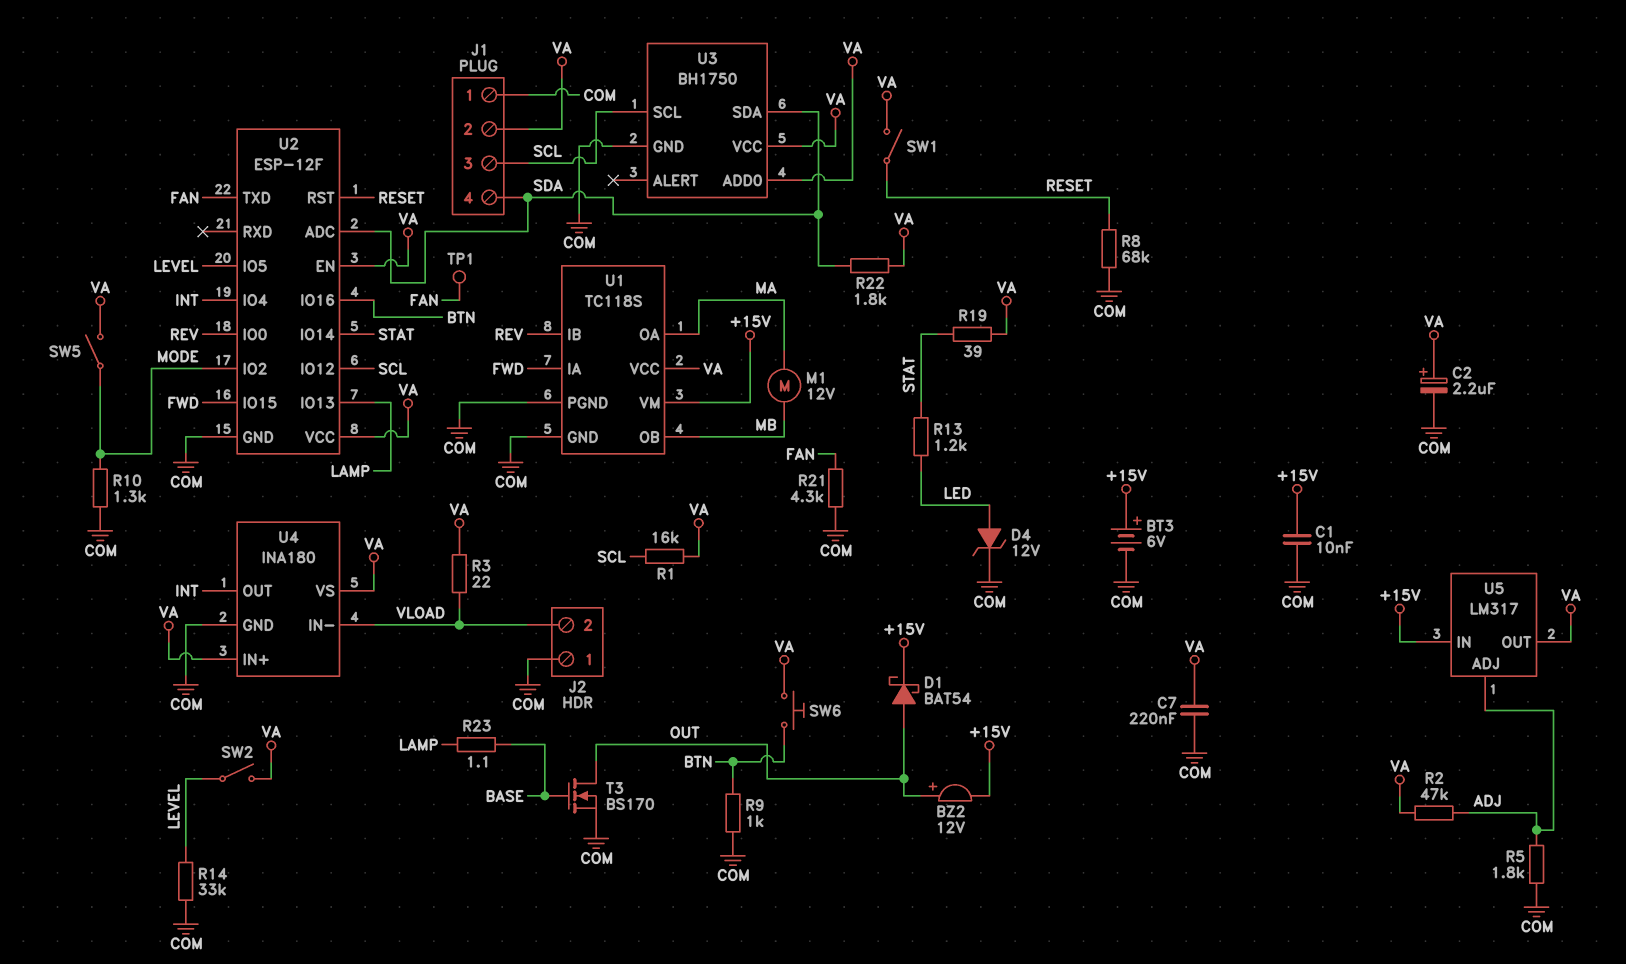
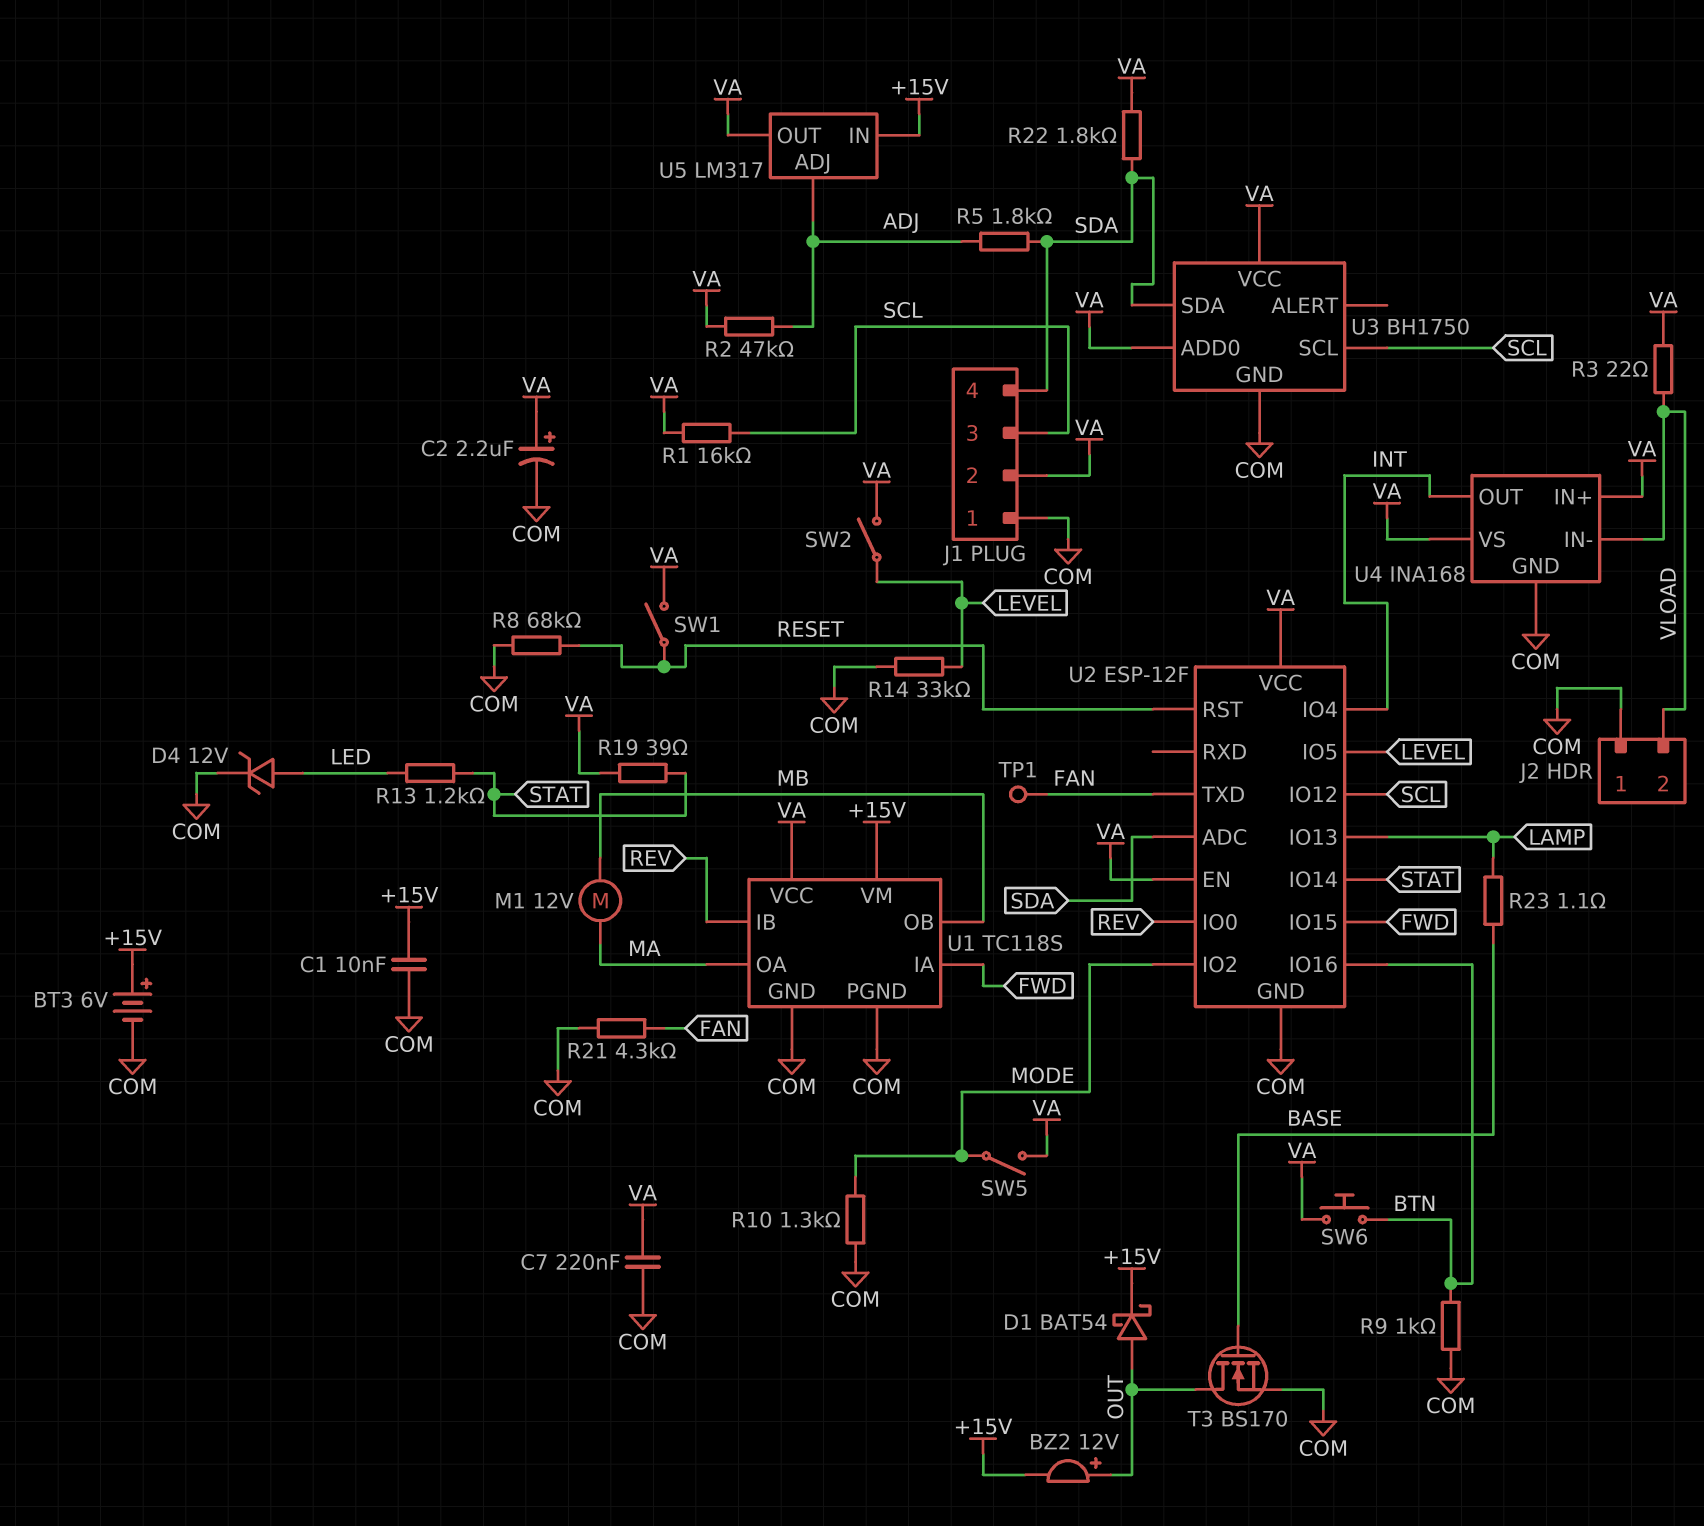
R5: 1.8k (ADJ, COM) -> 1.8k (ADJ, SDA)
U4: INA180 -> INA168

